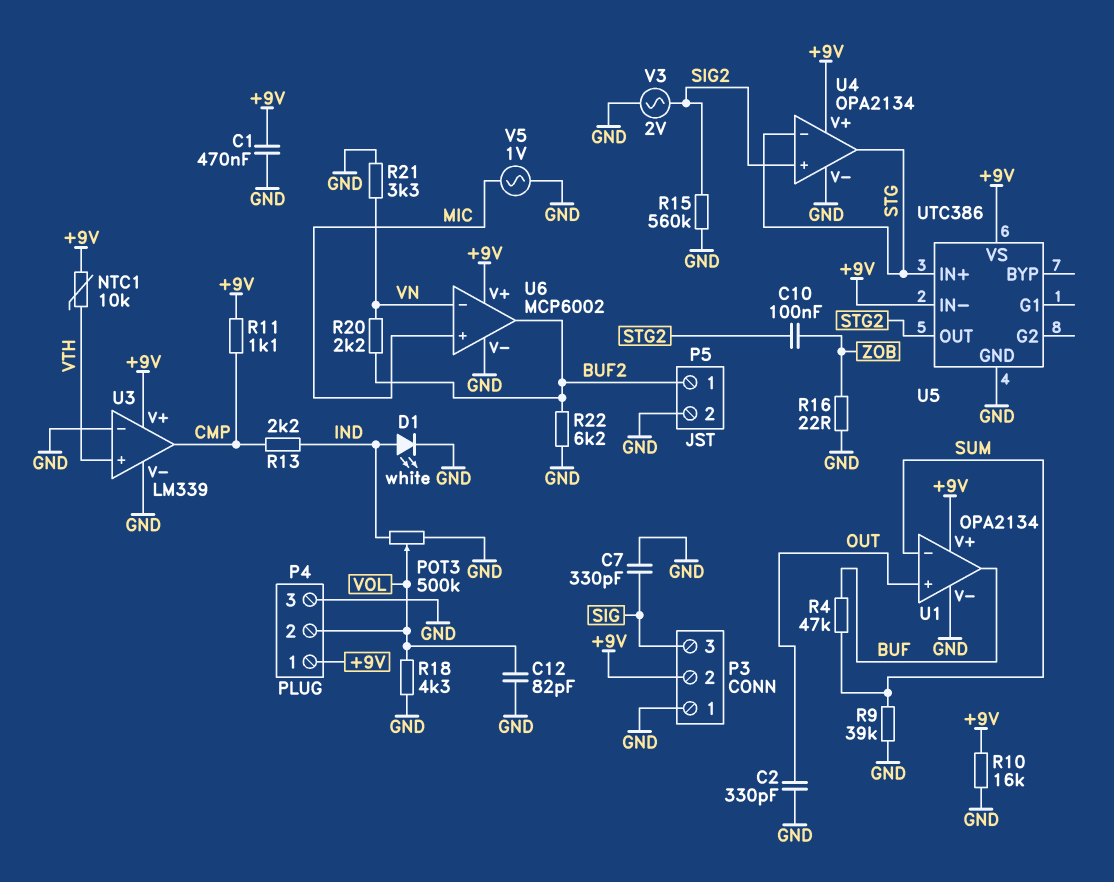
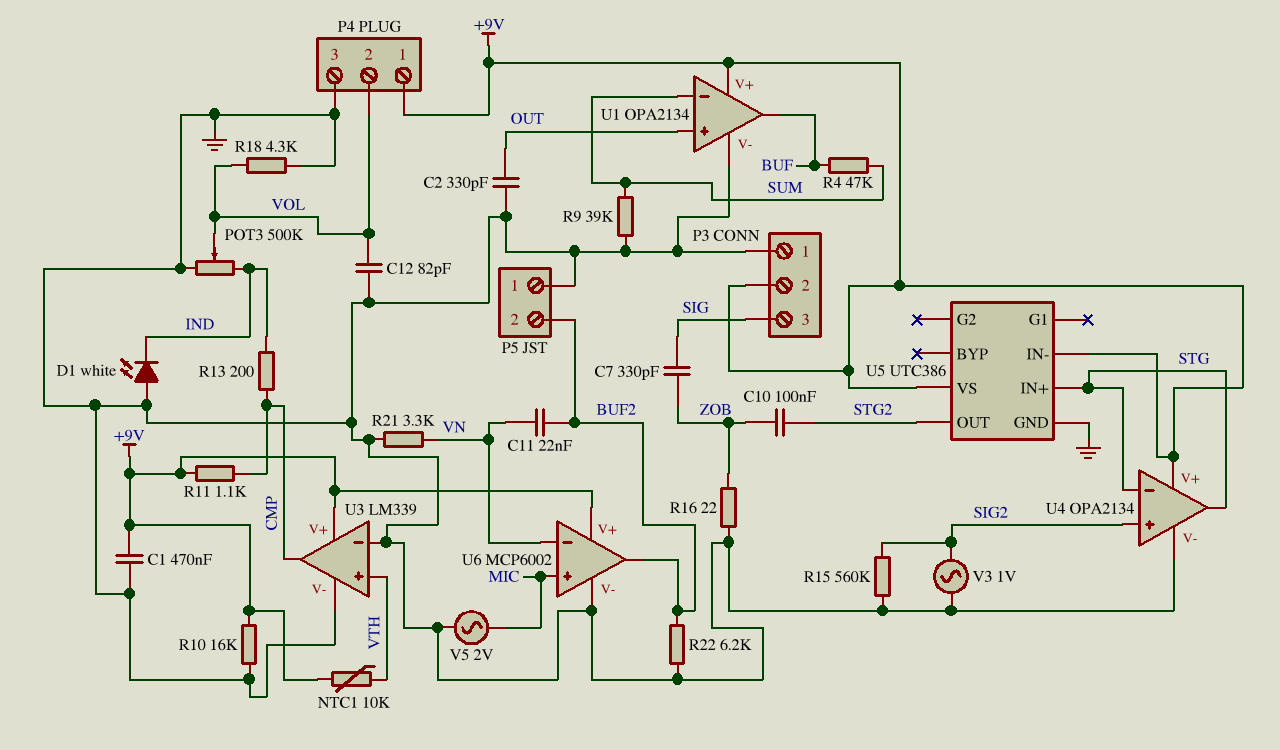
C7: 330pF (GND, SIG) -> 330pF (SIG, ZOB)
C11: none -> 22nF (BUF2, VN)
D1: LED white (A IND, K GND) -> LED white (A GND, K IND)
P5 pin 1: BUF2 -> GND
P5 pin 2: GND -> BUF2
R13: 2.2k (CMP, IND) -> 200 (CMP, IND)
R20: 2.2k (BUF2, VN) -> none
V3: AC 2V (GND, SIG2) -> AC 1V (GND, SIG2)
V5: AC 1V (GND, MIC) -> AC 2V (GND, MIC)

